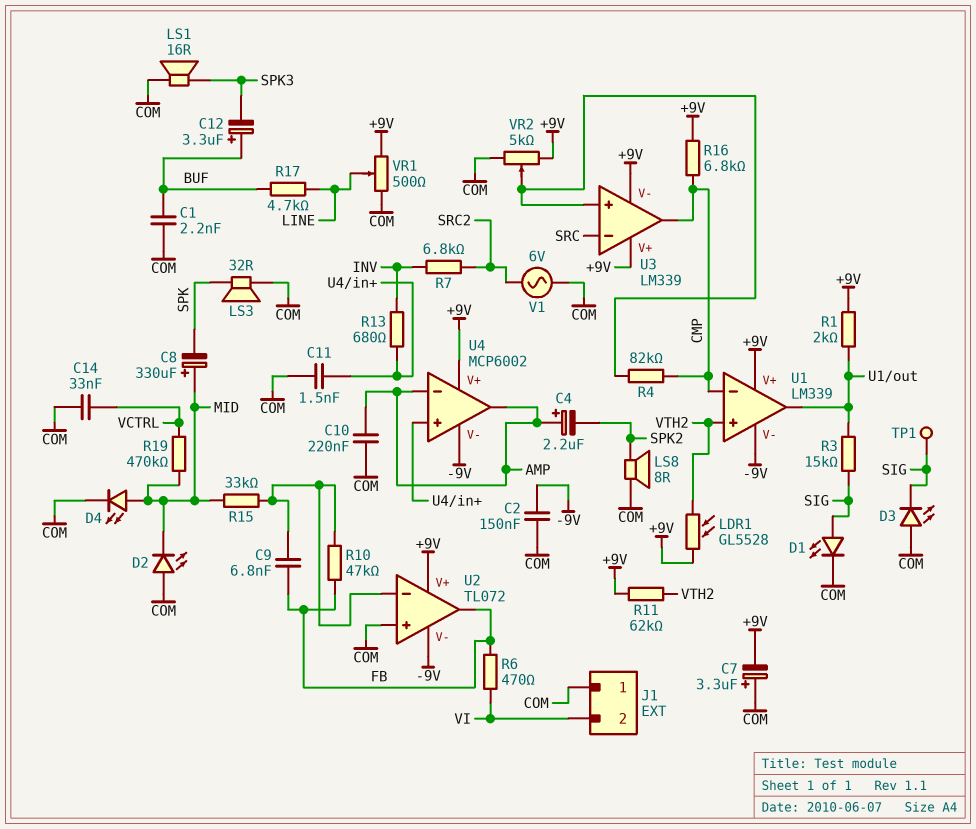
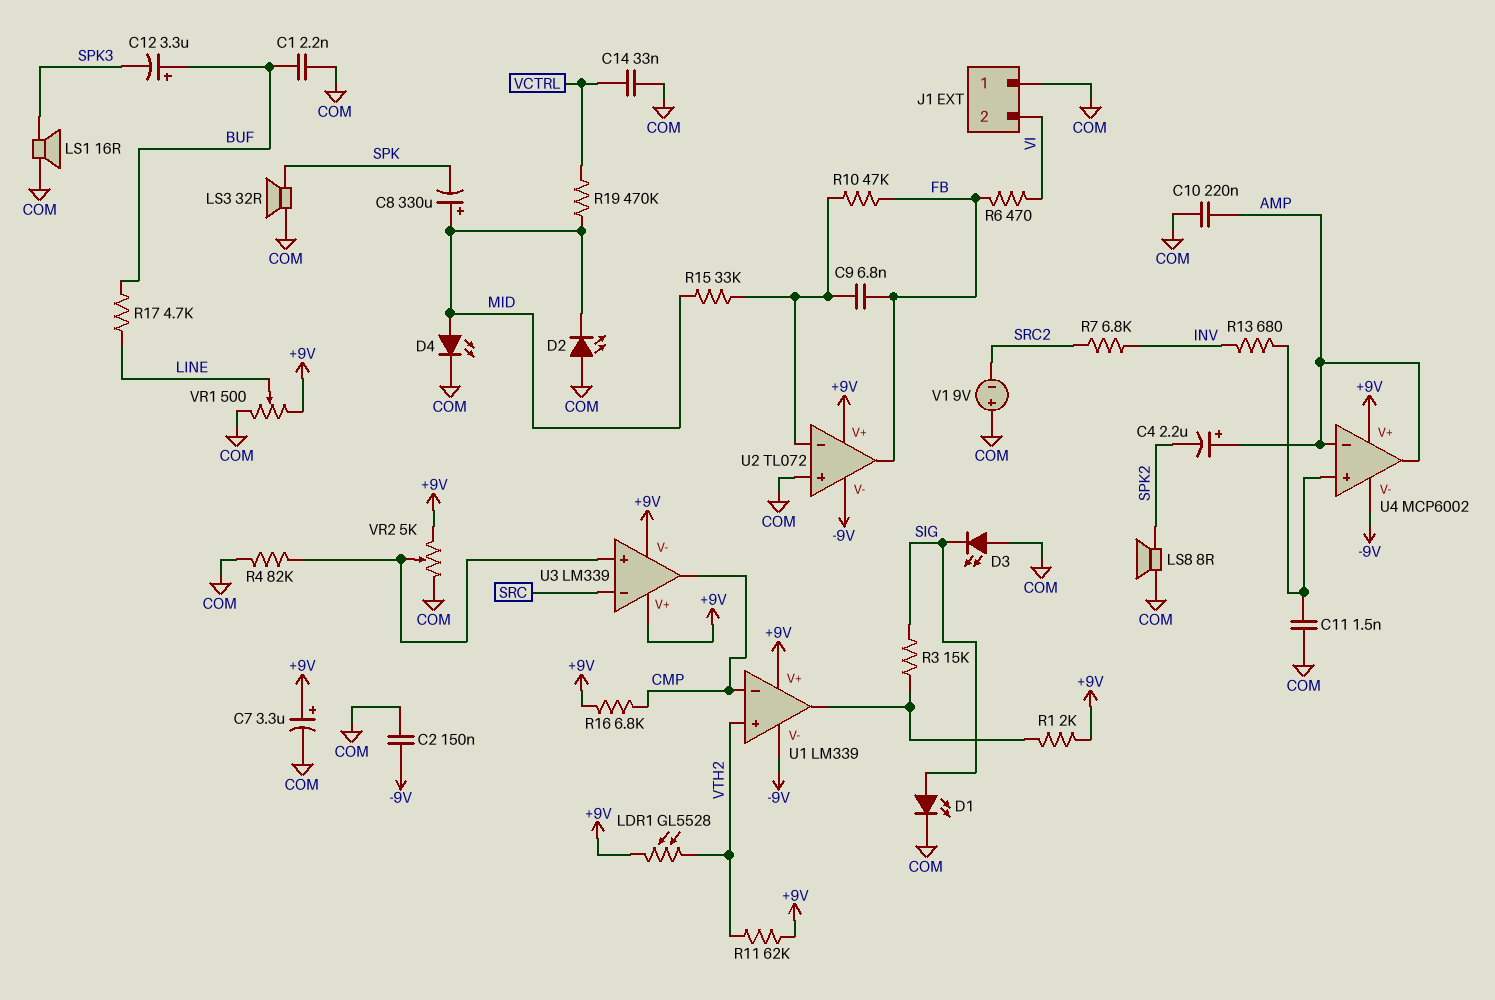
C7: 3.3uF (plus COM, minus +9V) -> 3.3uF (plus +9V, minus COM)
R4: 82k (CMP, U3/in+) -> 82k (COM, U3/in+)
TP1: test point (SIG) -> none
V1: AC 6V (COM, SRC2) -> 9V (plus COM, minus SRC2)

